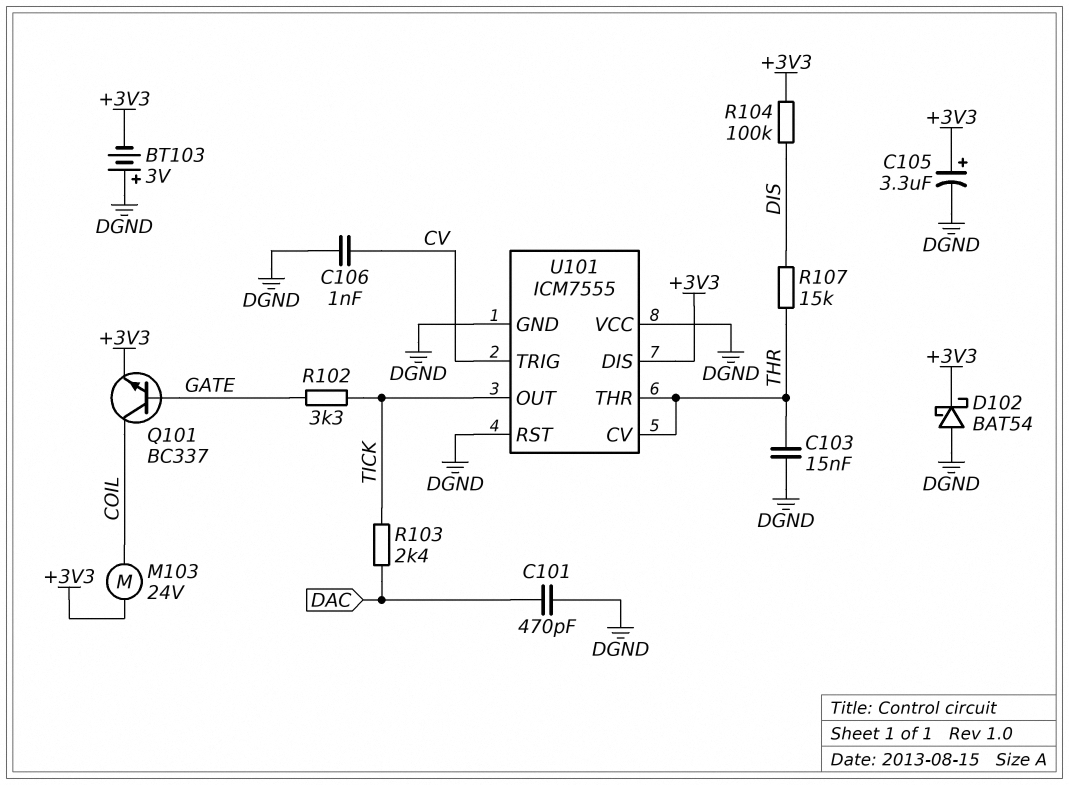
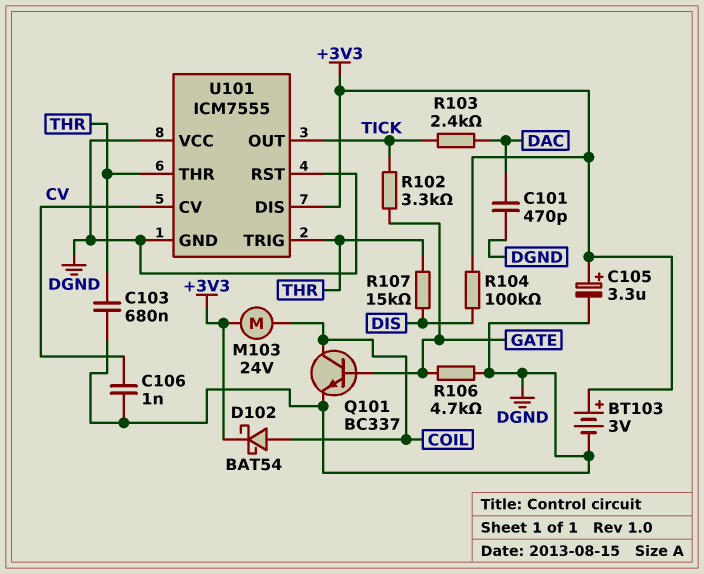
BT103: 3V (plus DGND, minus +3V3) -> 3V (plus +3V3, minus DGND)
C103: 15nF (DGND, THR) -> 680nF (DGND, THR)
D102: schottky BAT54 (A DGND, K +3V3) -> schottky BAT54 (A COIL, K +3V3)
Q101: NPN BC337 (B GATE, C COIL, E +3V3) -> NPN BC337 (B GATE, C COIL, E DGND)
R106: none -> 4.7k (DGND, GATE)
U101 pin CV: THR -> CV
U101 pin TRIG: CV -> THR

